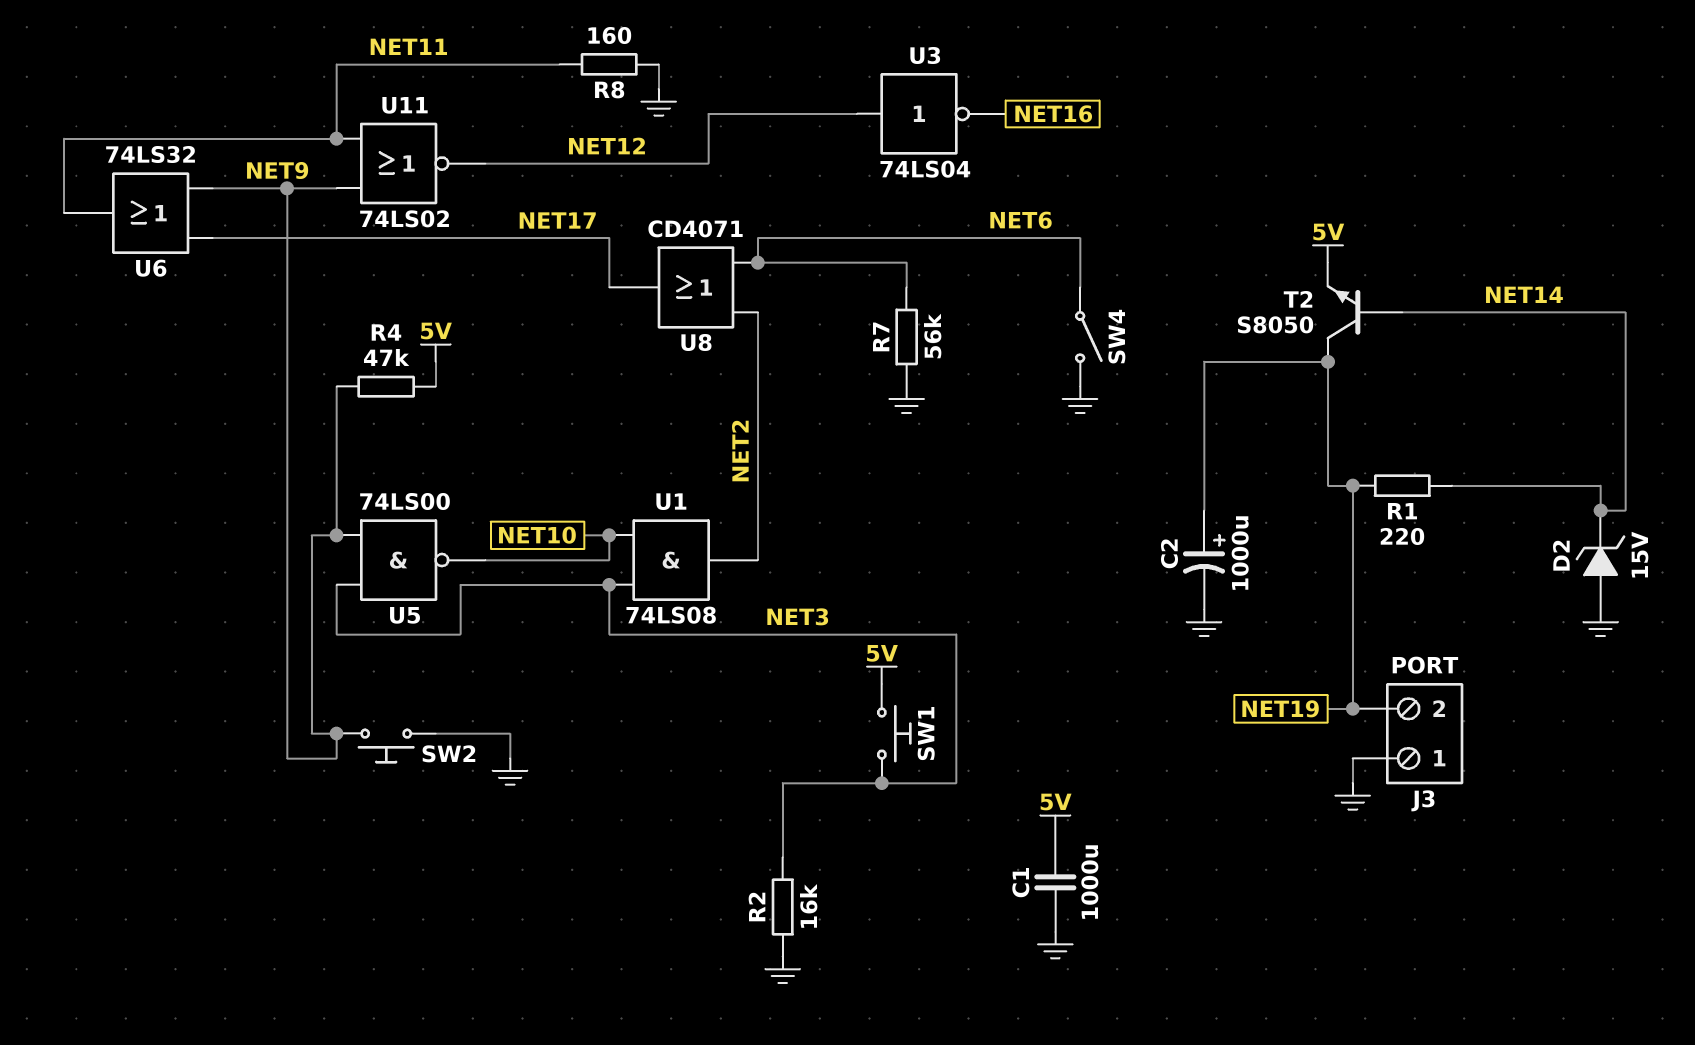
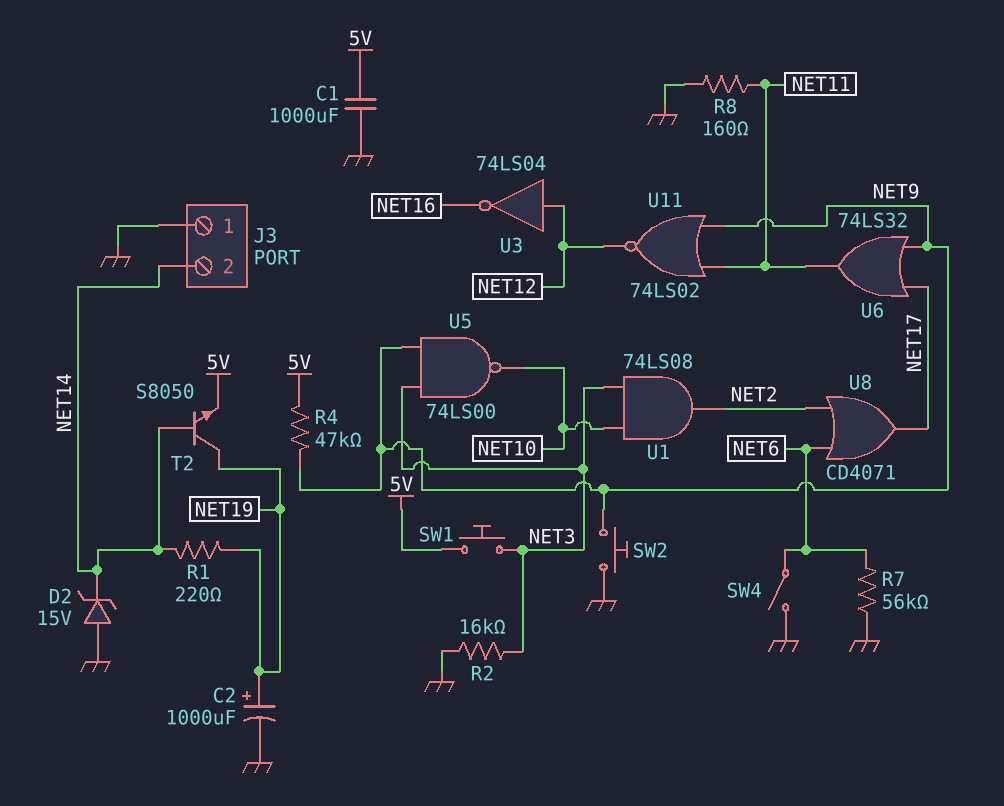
J3 pin 2: NET19 -> NET14

